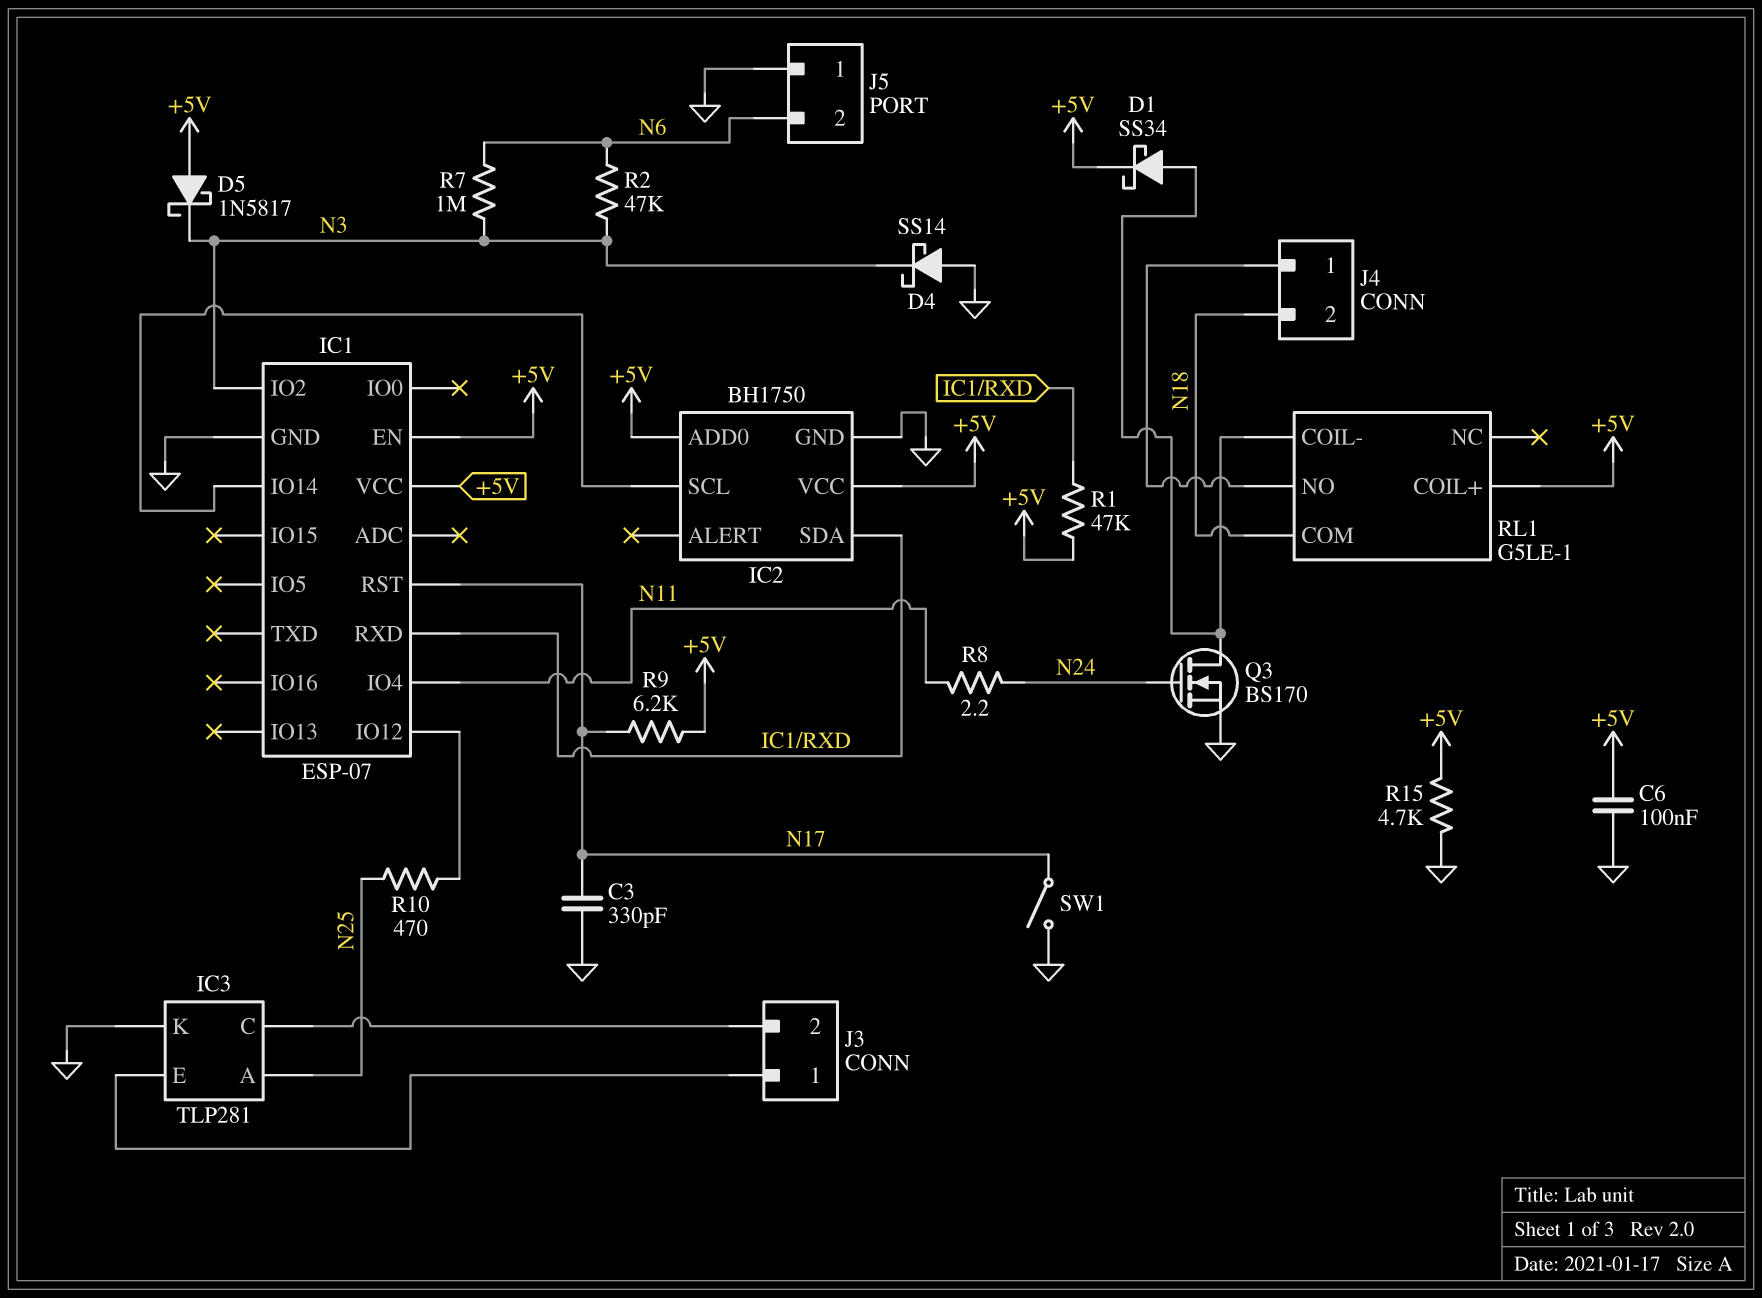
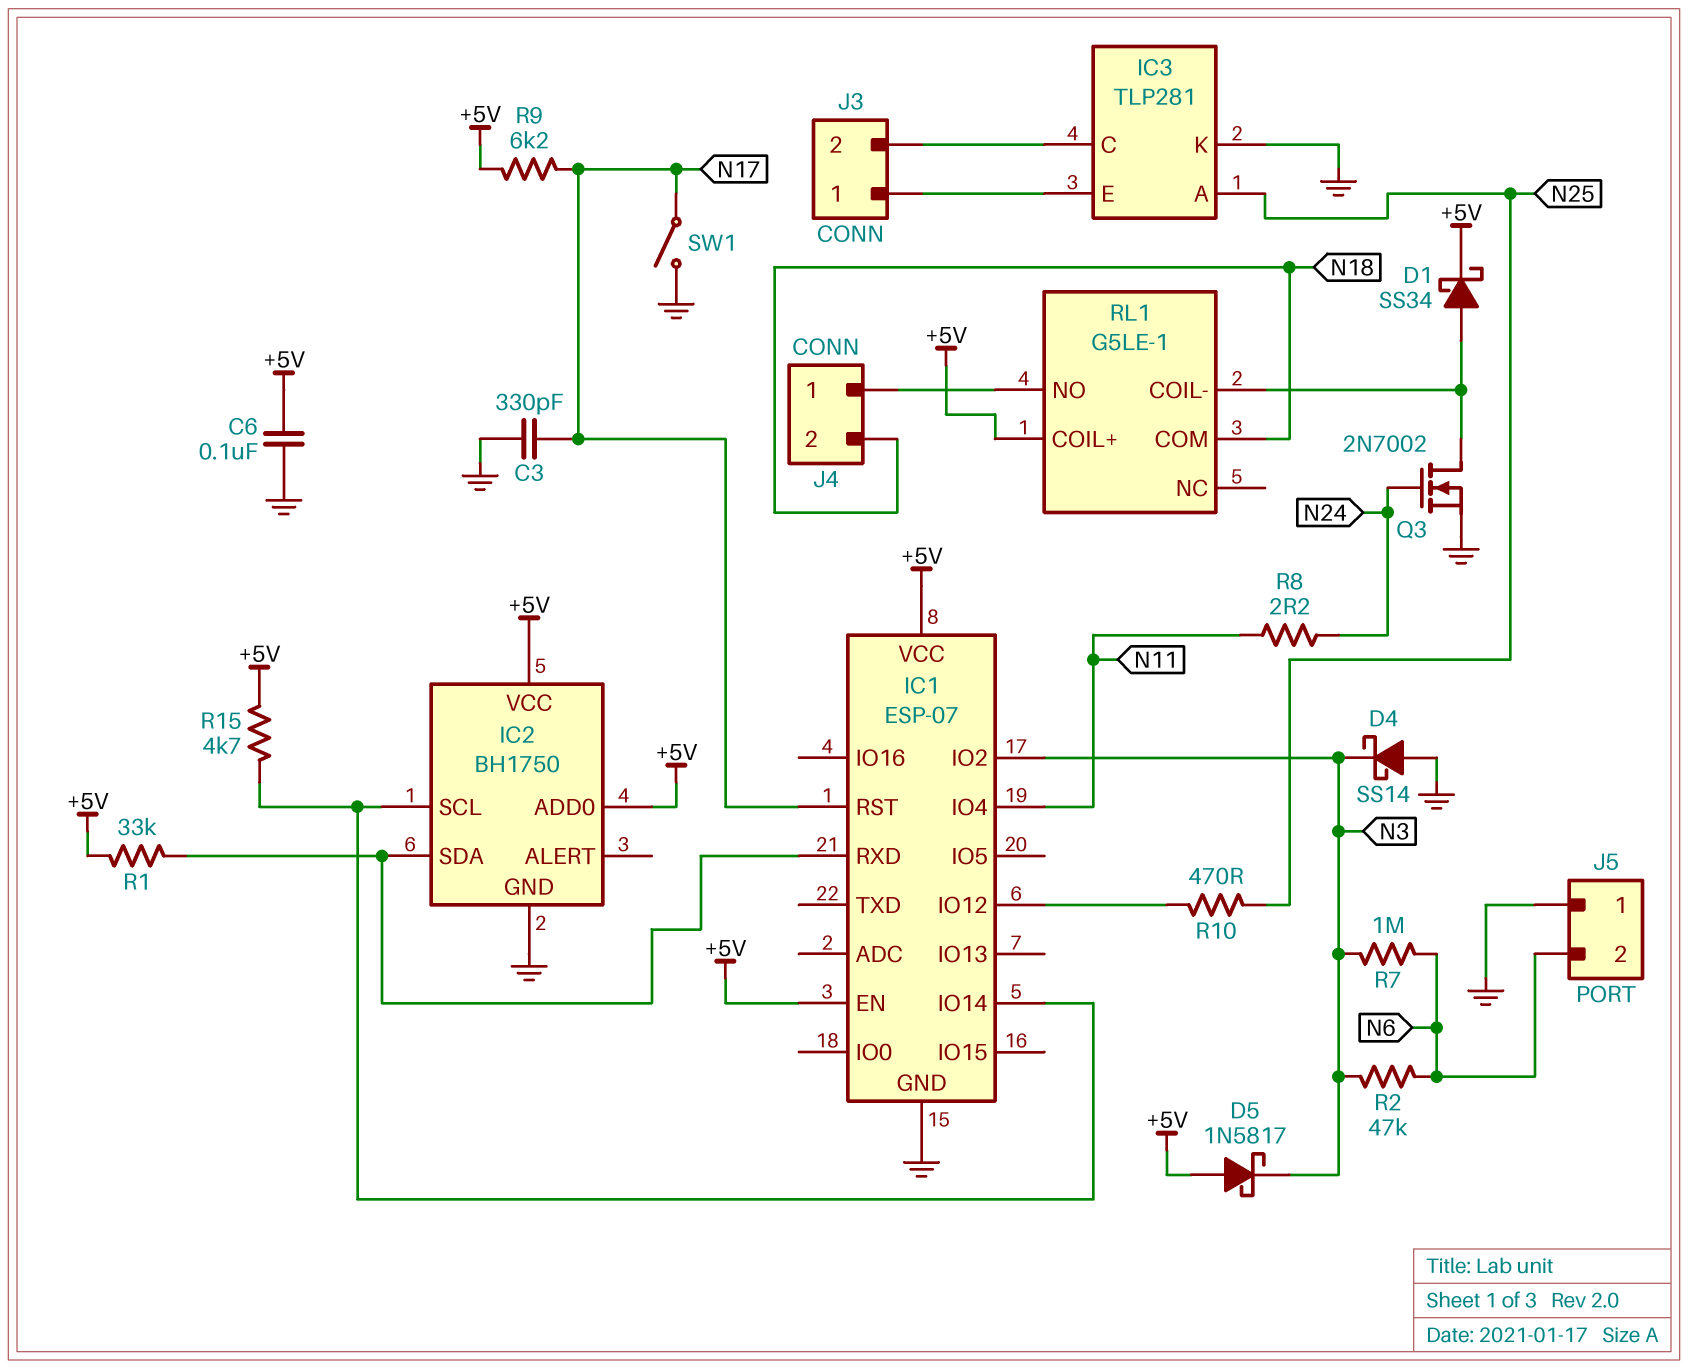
Q3: NMOS BS170 (G N24, D RL1/COIL-, S GND) -> NMOS 2N7002 (G N24, D RL1/COIL-, S GND)
R1: 47k (+5V, IC1/RXD) -> 33k (+5V, IC1/RXD)
R15: 4.7k (+5V, GND) -> 4.7k (+5V, IC1/IO14)

